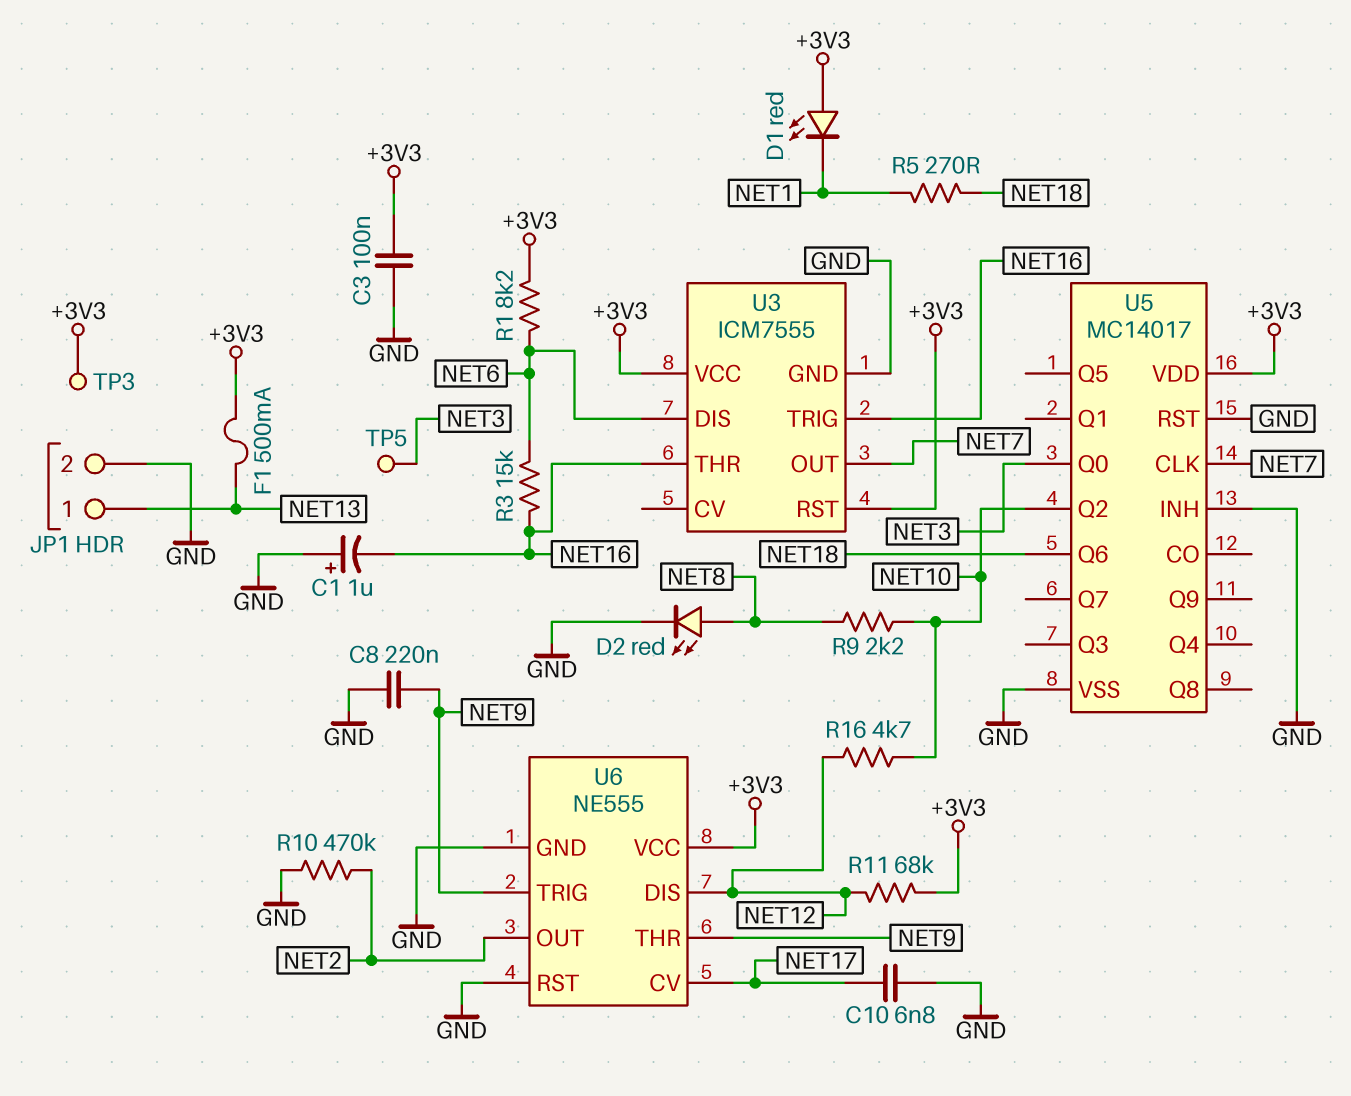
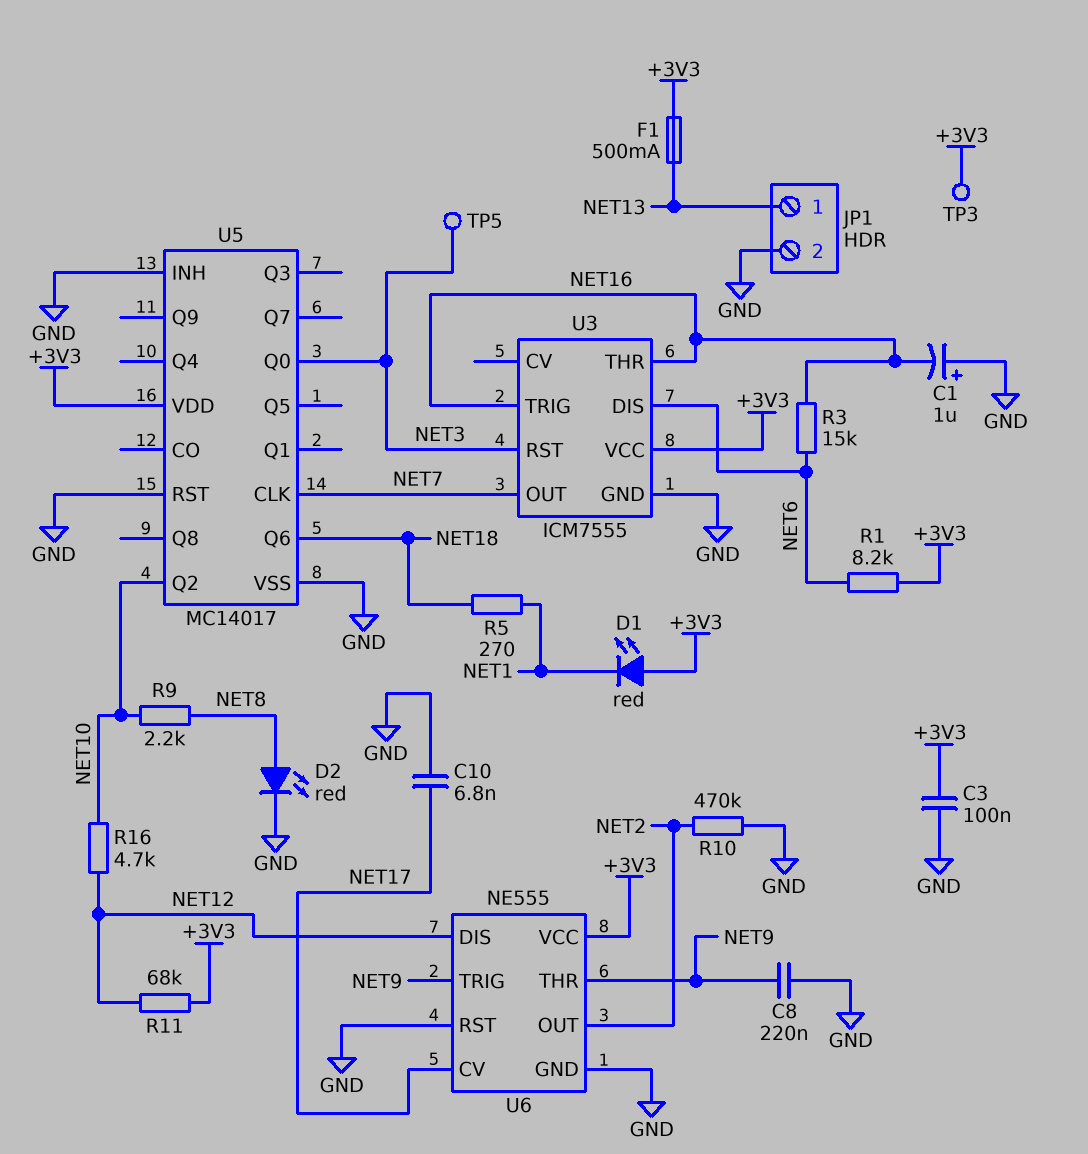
U3 pin RST: +3V3 -> NET3

